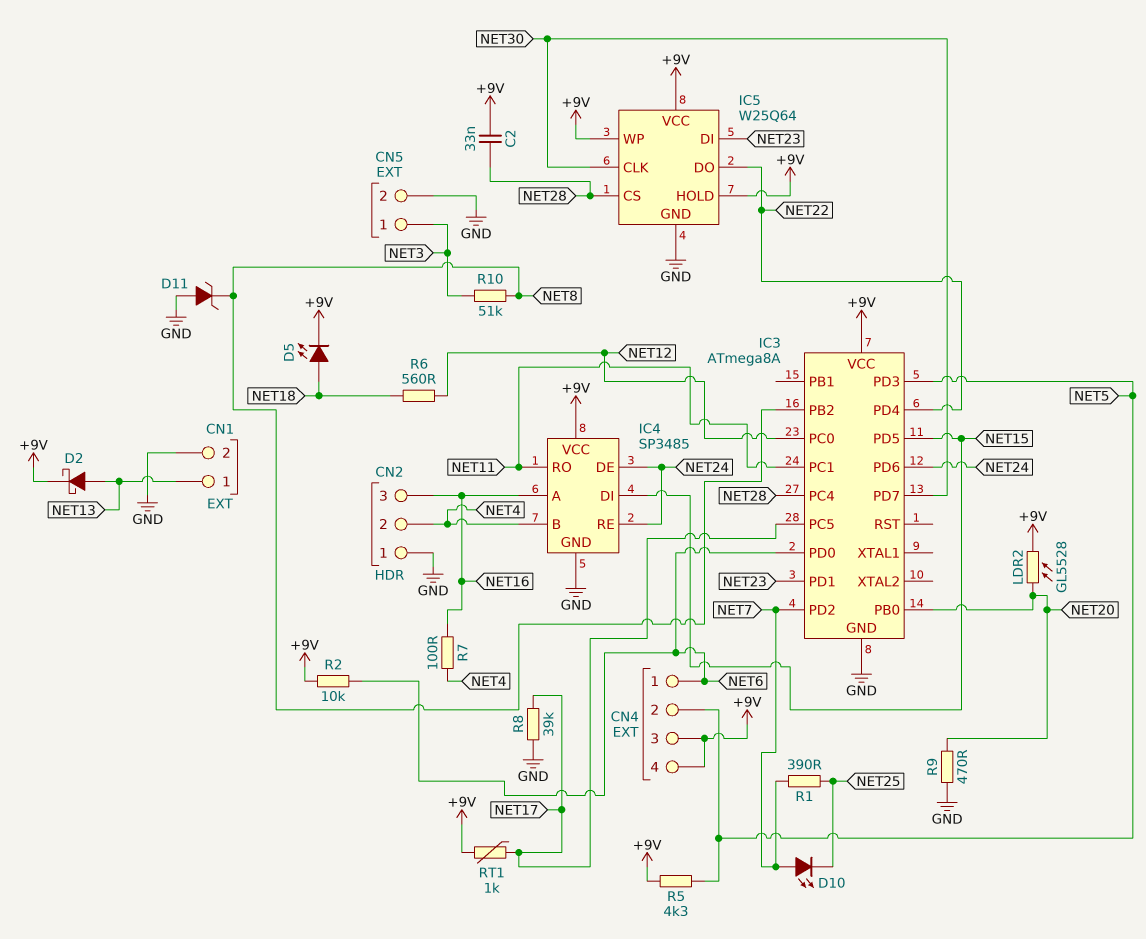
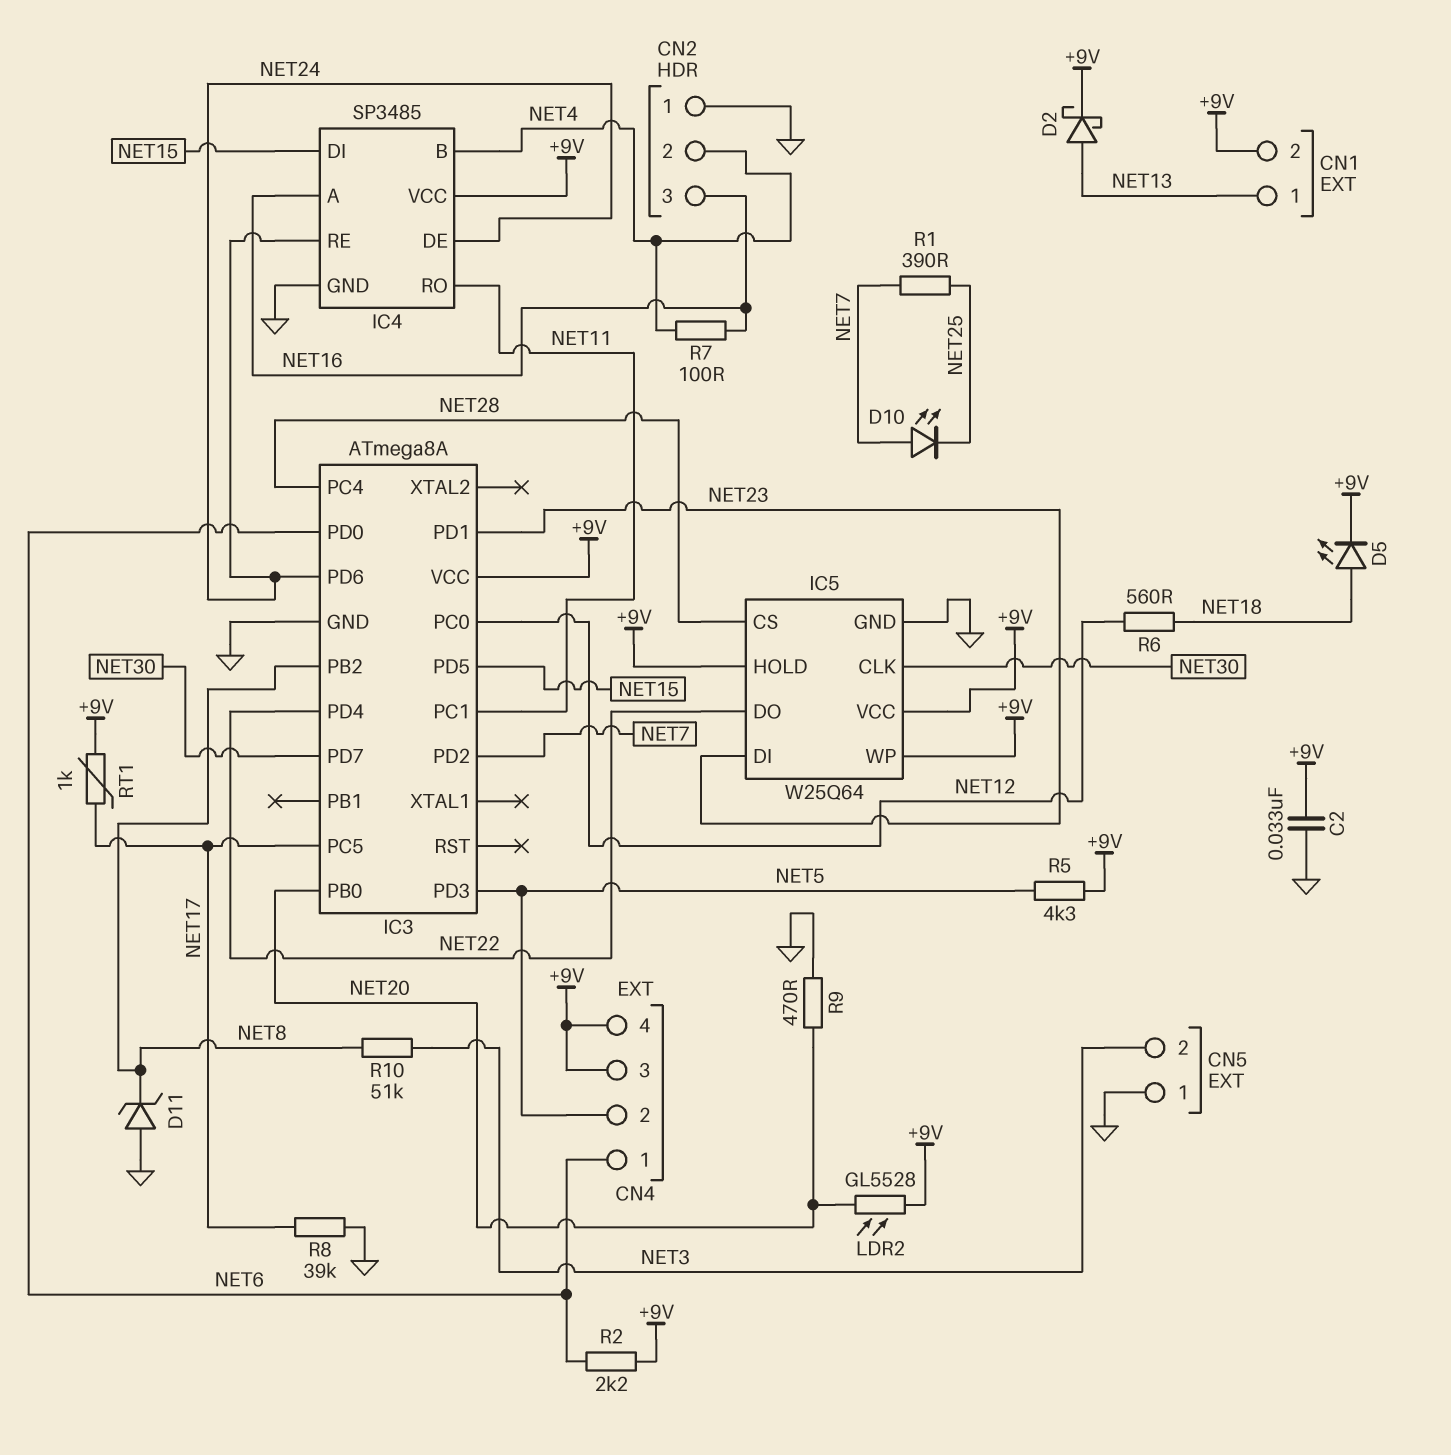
C2: 33nF (+9V, NET28) -> 33nF (+9V, GND)
CN1 pin 2: GND -> +9V
CN5 pin 1: NET3 -> GND
CN5 pin 2: GND -> NET3
R2: 10k (+9V, NET6) -> 2.2k (+9V, NET6)

